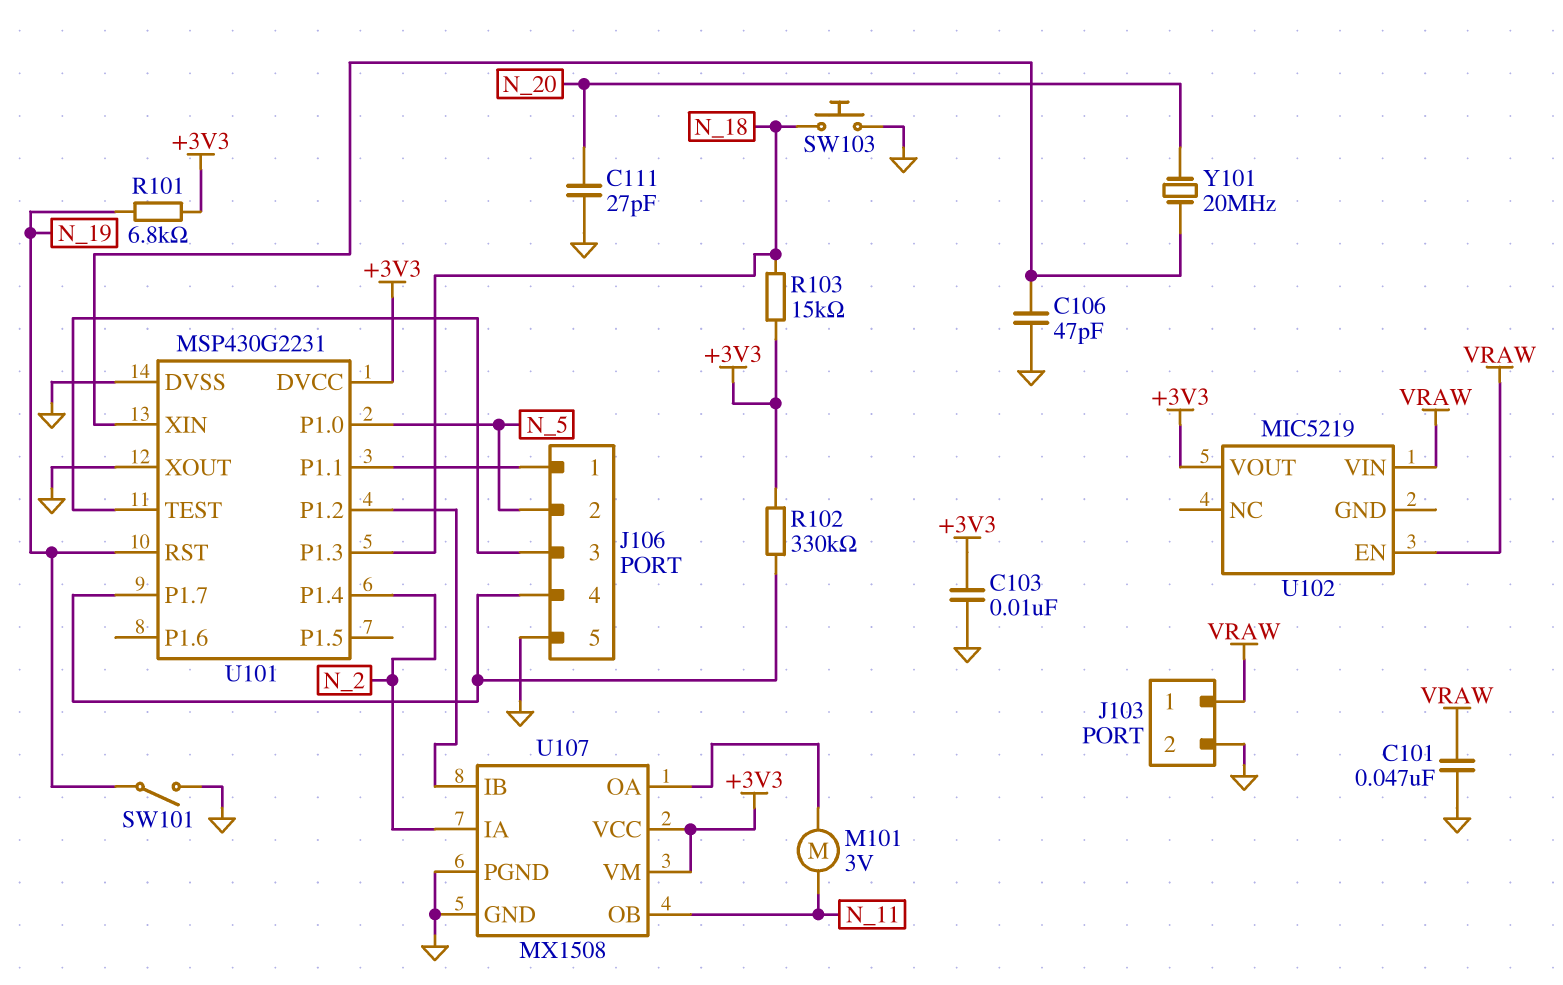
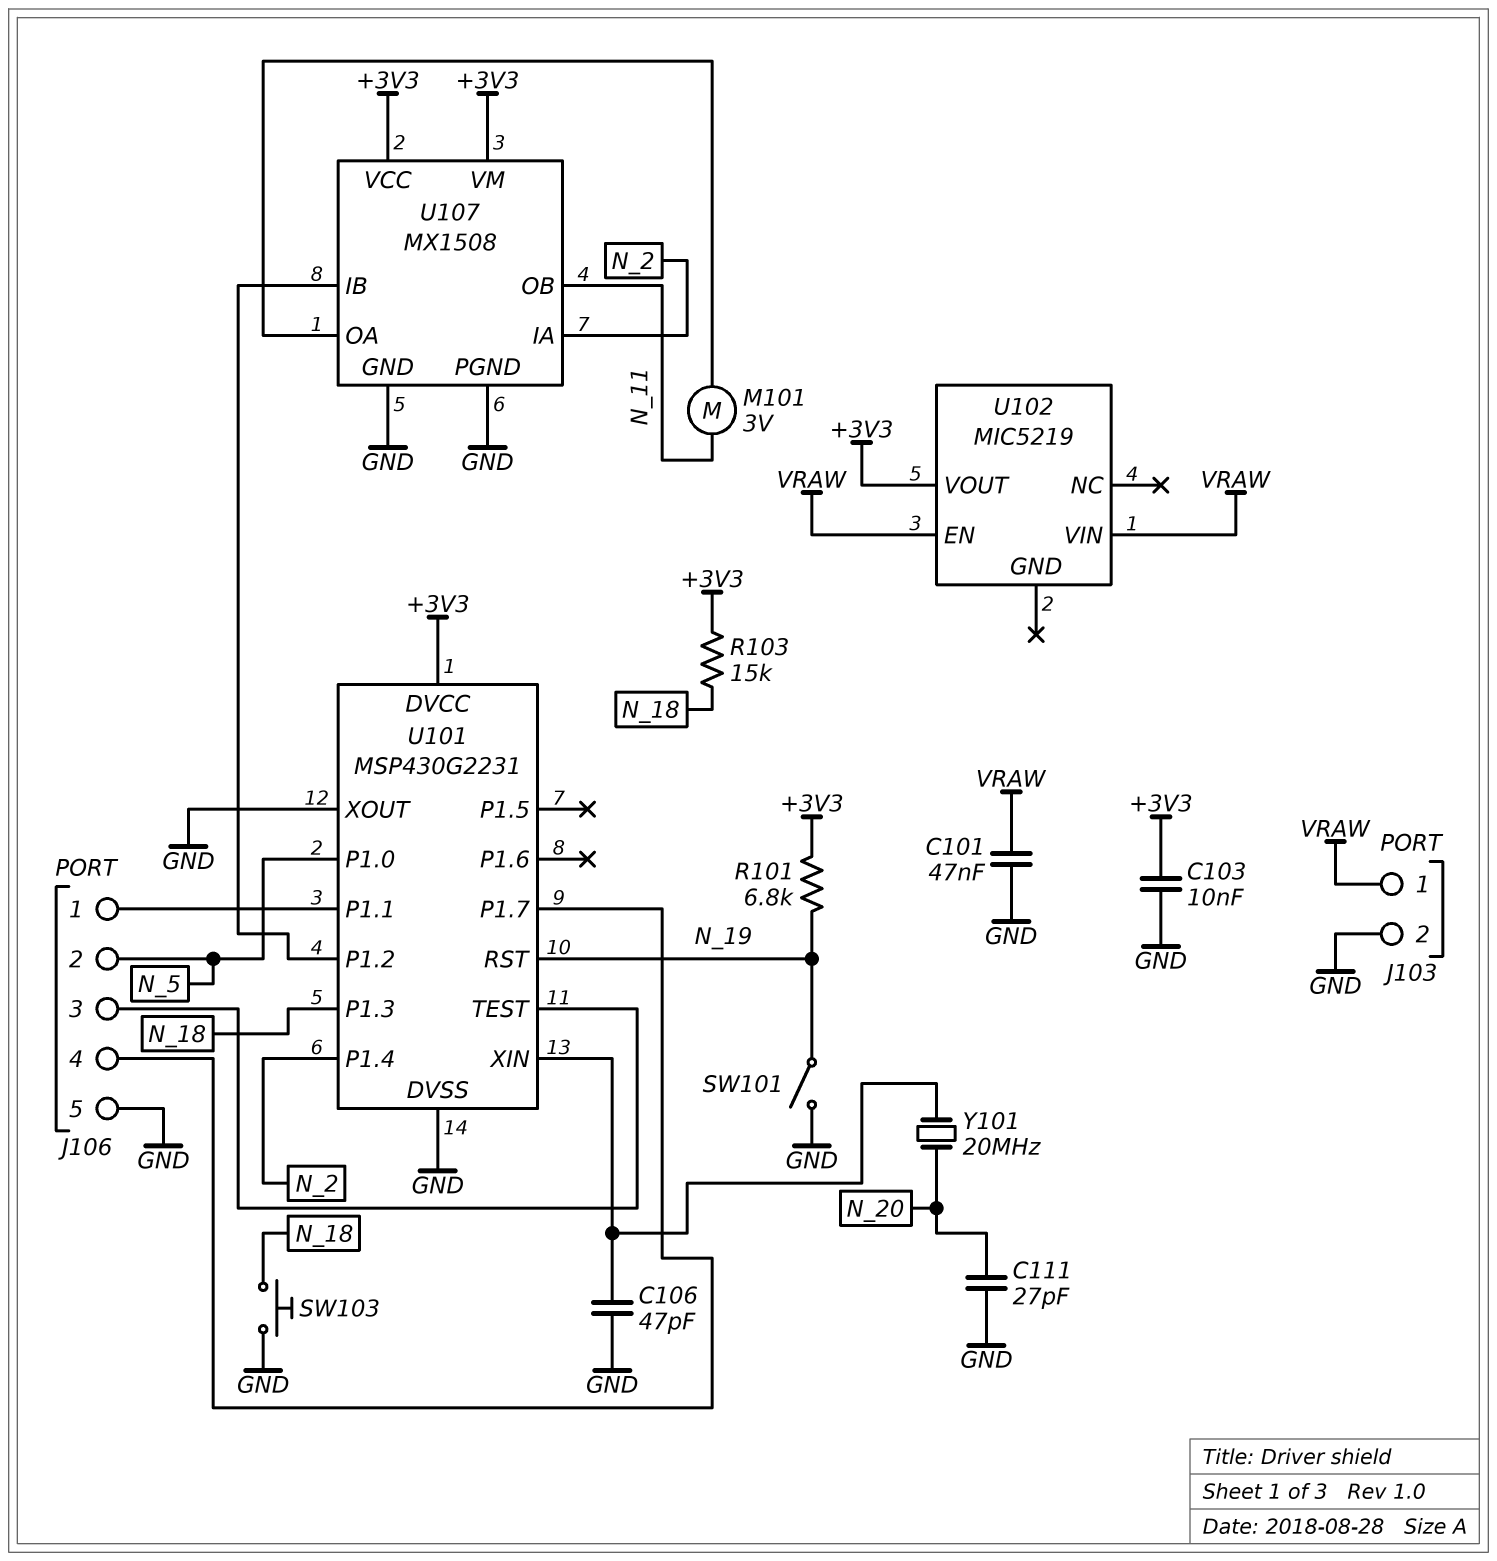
R102: 330k (+3V3, J106/4) -> none

